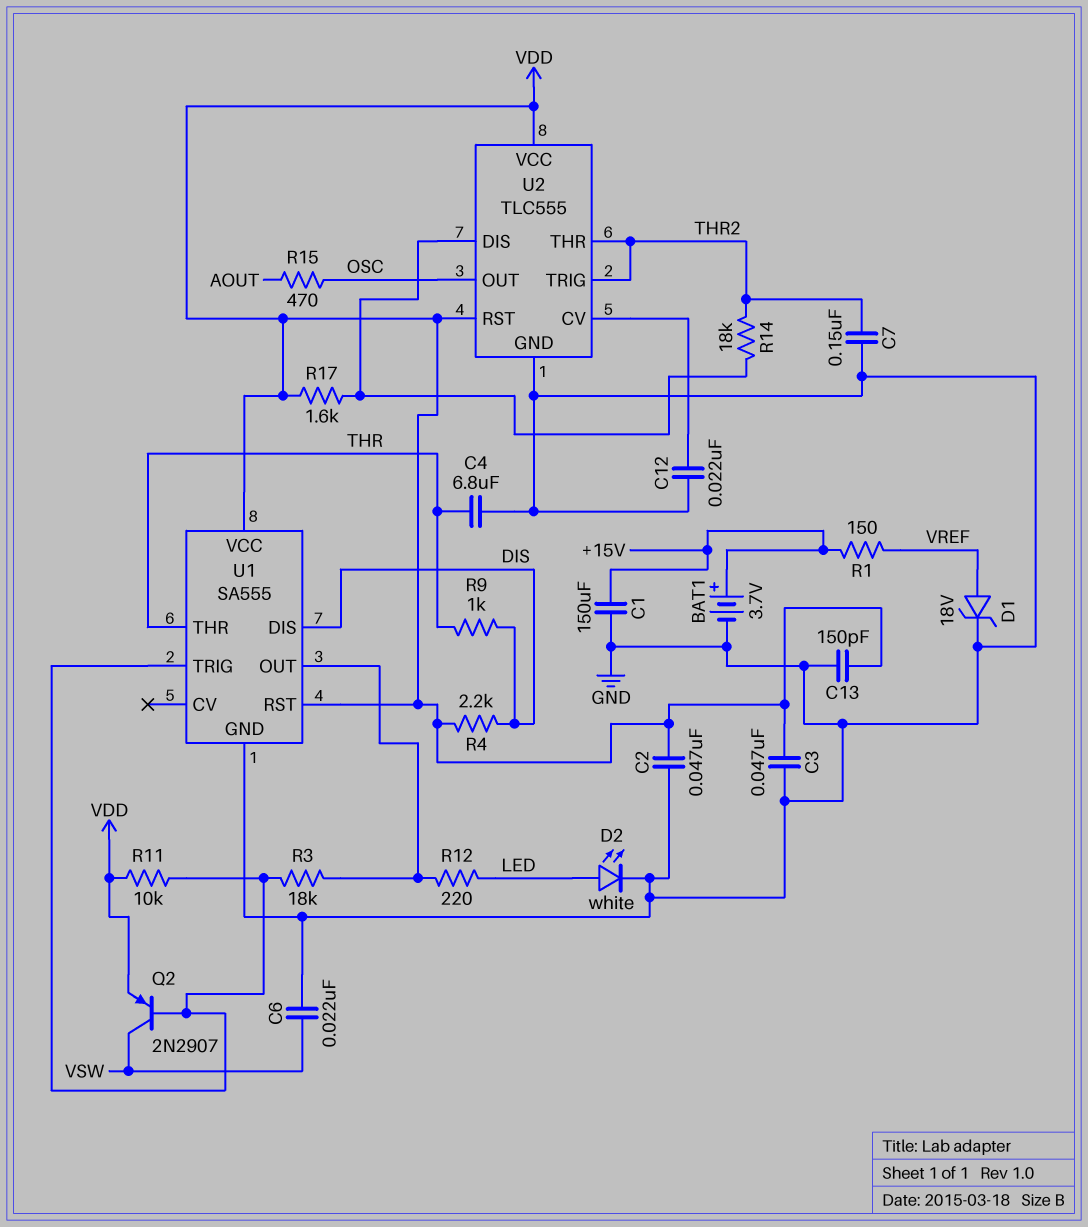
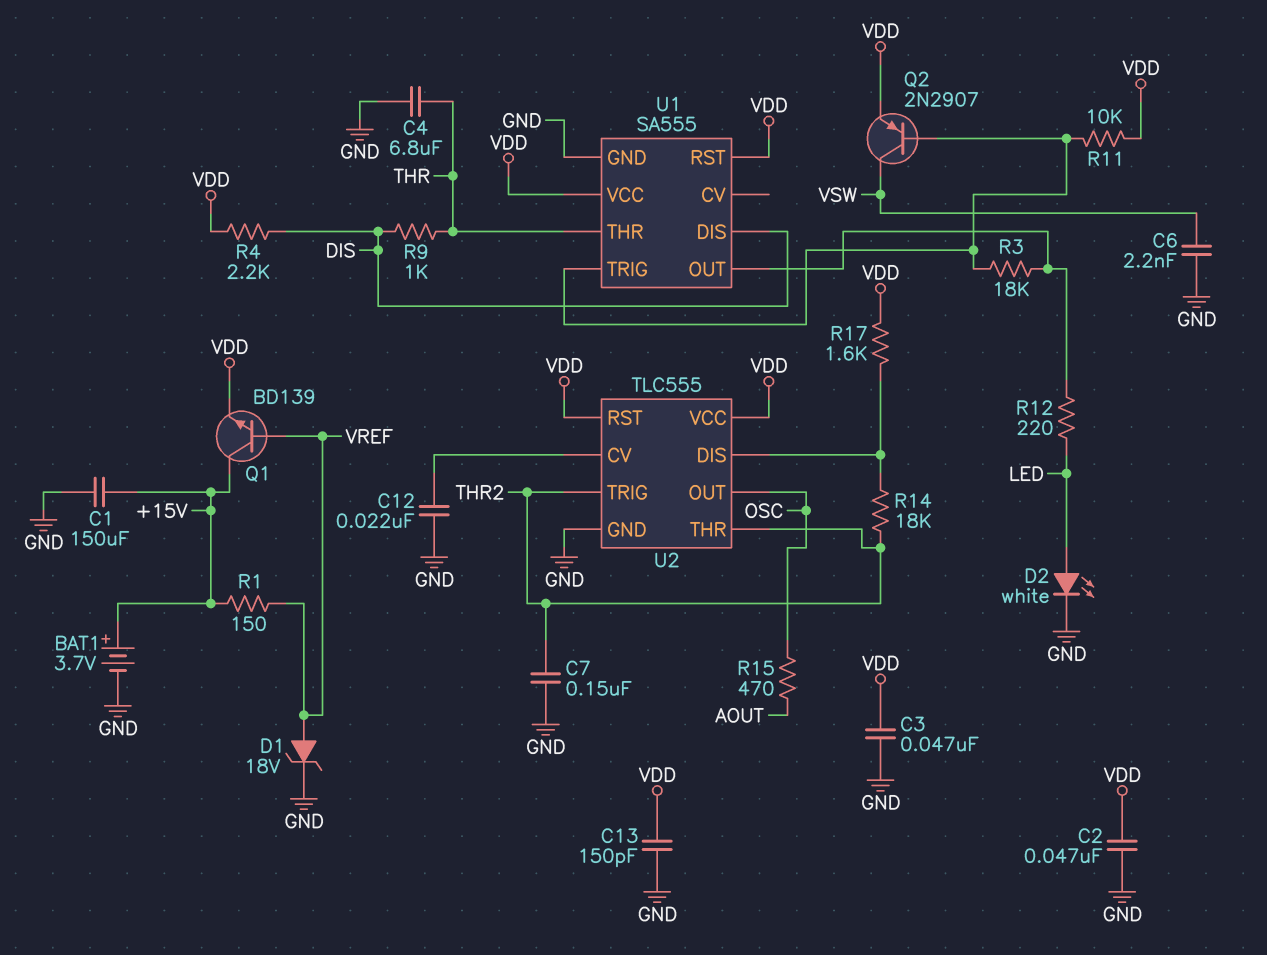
C6: 22nF (GND, VSW) -> 2.2nF (GND, VSW)
Q1: none -> NPN BD139 (B VREF, C +15V, E VDD)

